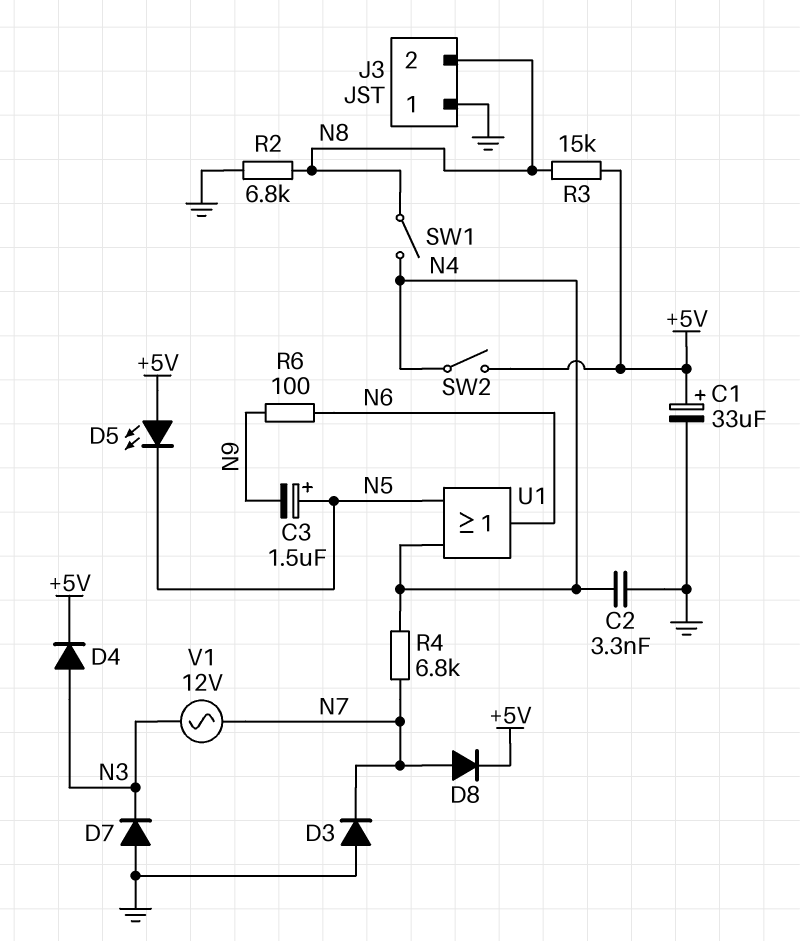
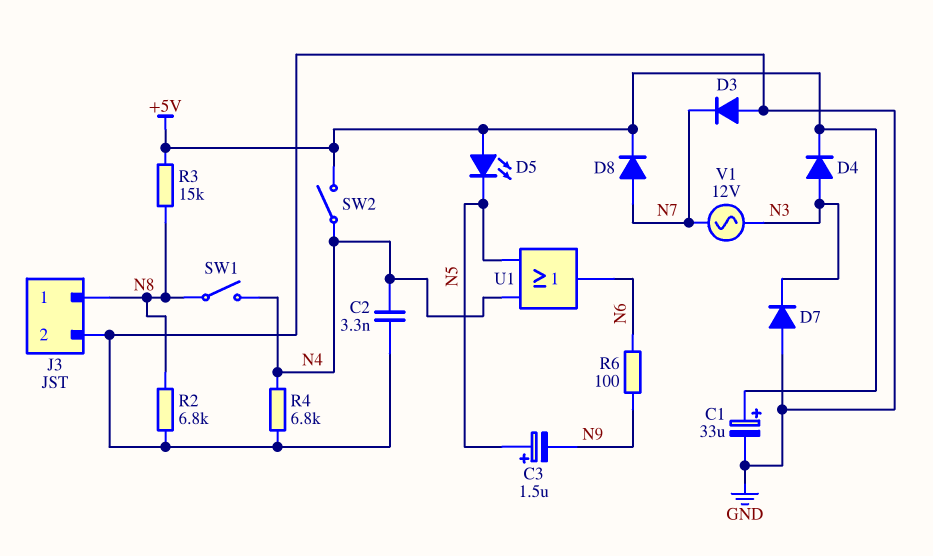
J3 pin 1: GND -> N8
J3 pin 2: N8 -> GND
R4: 6.8k (N4, N7) -> 6.8k (GND, N4)

